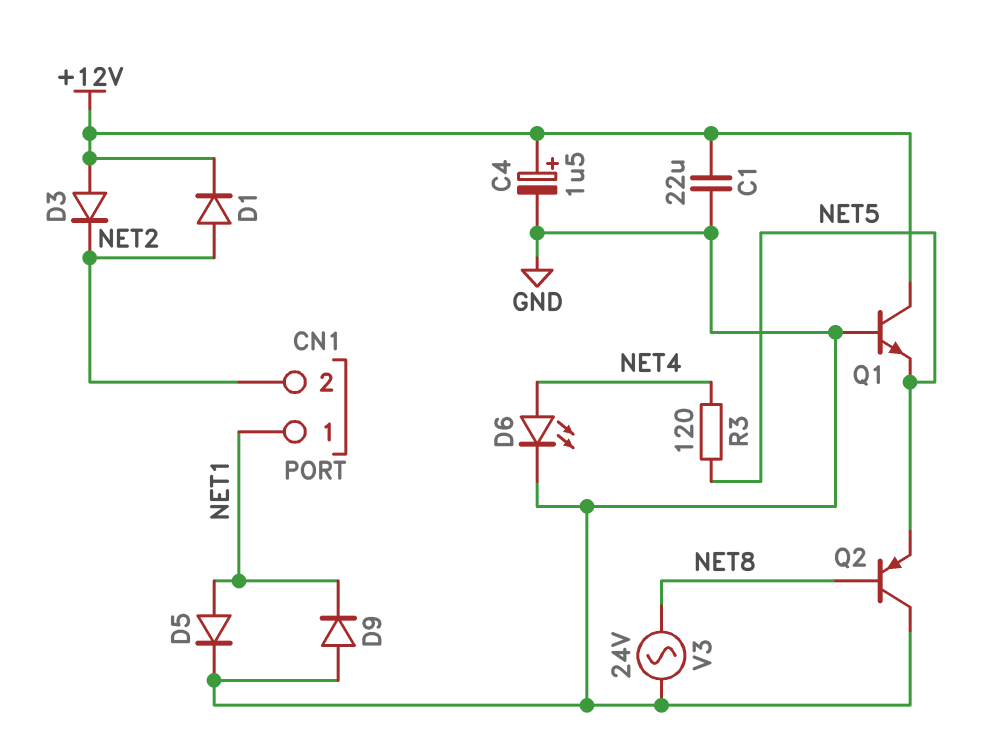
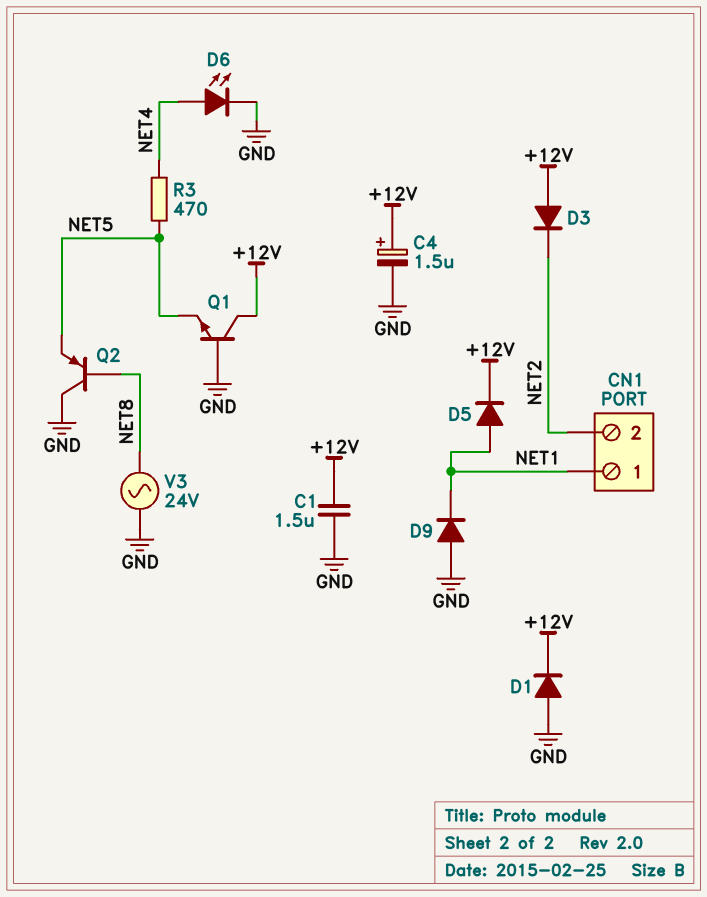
C1: 22uF (+12V, GND) -> 1.5uF (+12V, GND)
D1: diode (A NET2, K +12V) -> diode (A GND, K +12V)
D5: diode (A NET1, K GND) -> diode (A NET1, K +12V)
R3: 120 (NET4, NET5) -> 470 (NET4, NET5)

